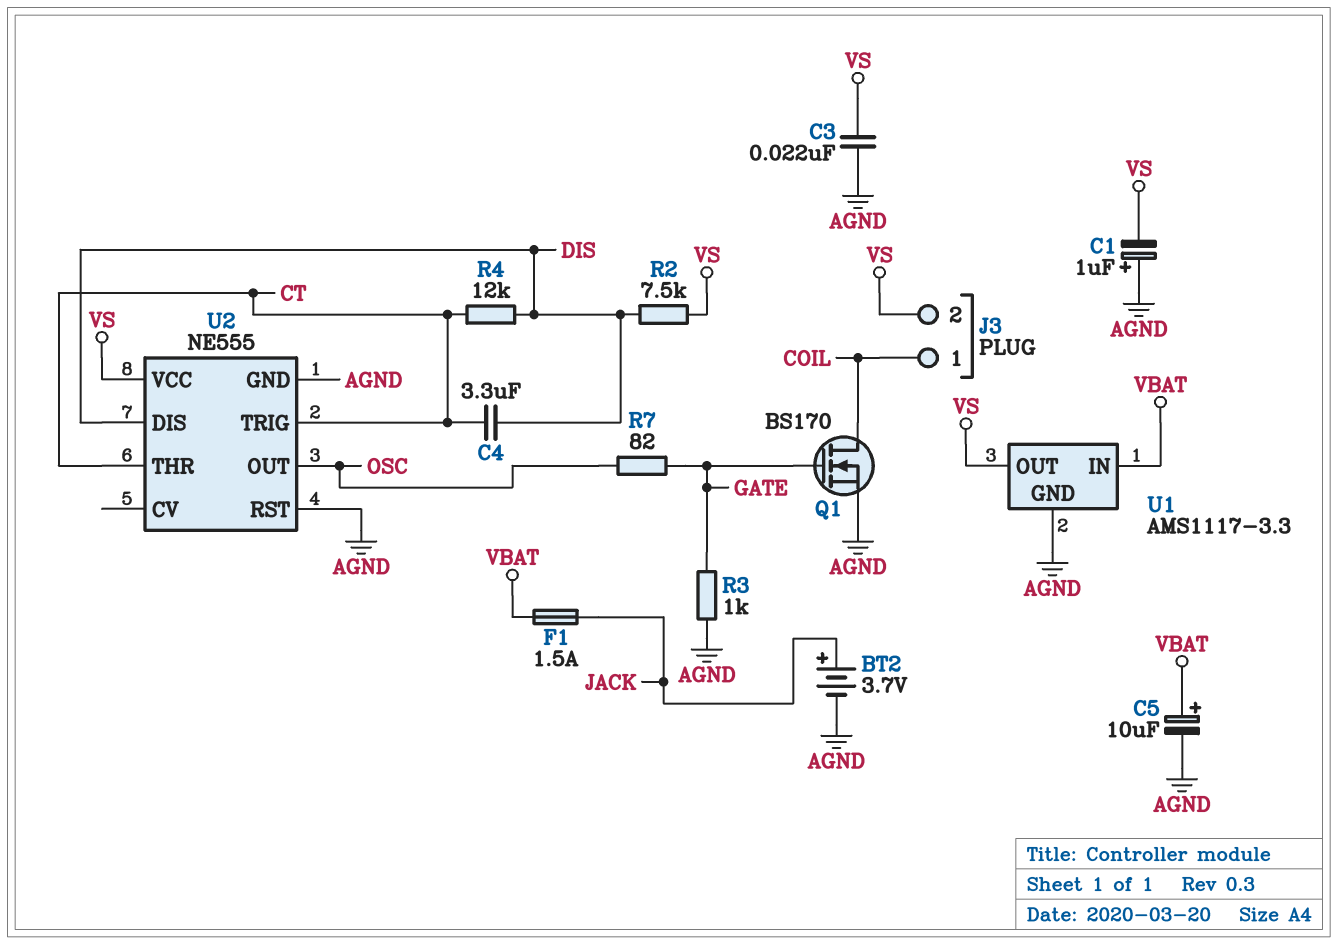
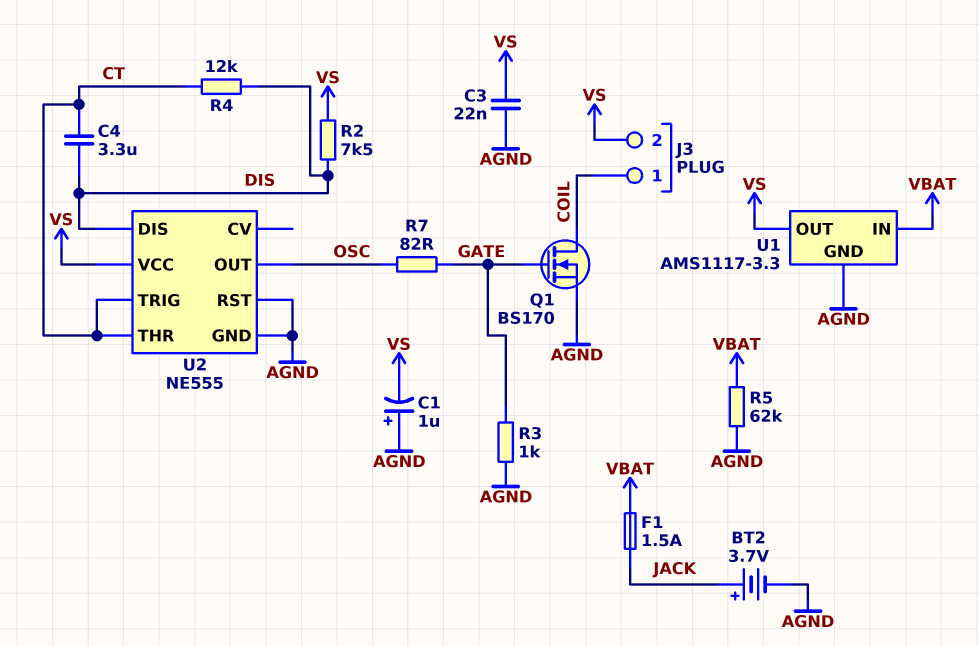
C5: 10uF (plus VBAT, minus AGND) -> none
R5: none -> 62k (AGND, VBAT)

